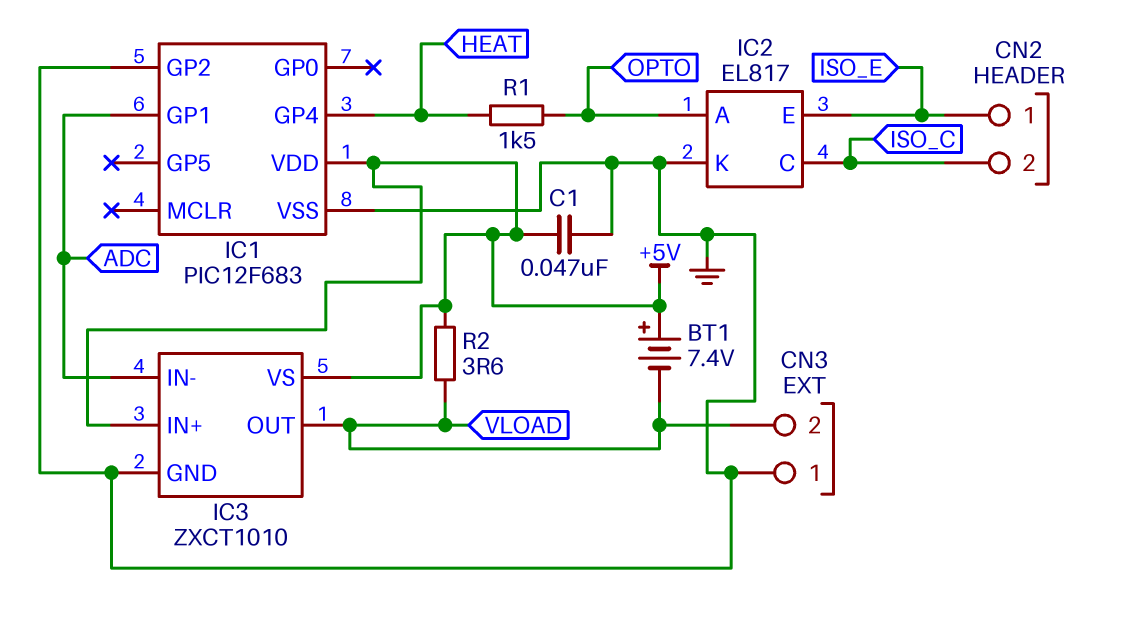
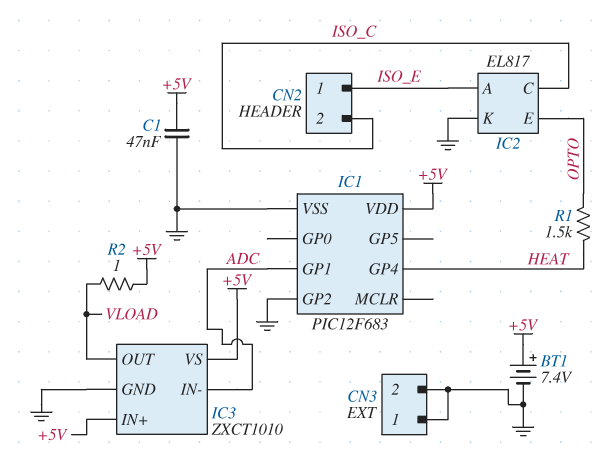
BT1: 7.4V (plus +5V, minus VLOAD) -> 7.4V (plus +5V, minus GND)
CN3 pin 2: VLOAD -> GND
IC2 pin A: OPTO -> ISO_E
IC2 pin E: ISO_E -> OPTO
R2: 3.6 (+5V, VLOAD) -> 1 (+5V, VLOAD)

